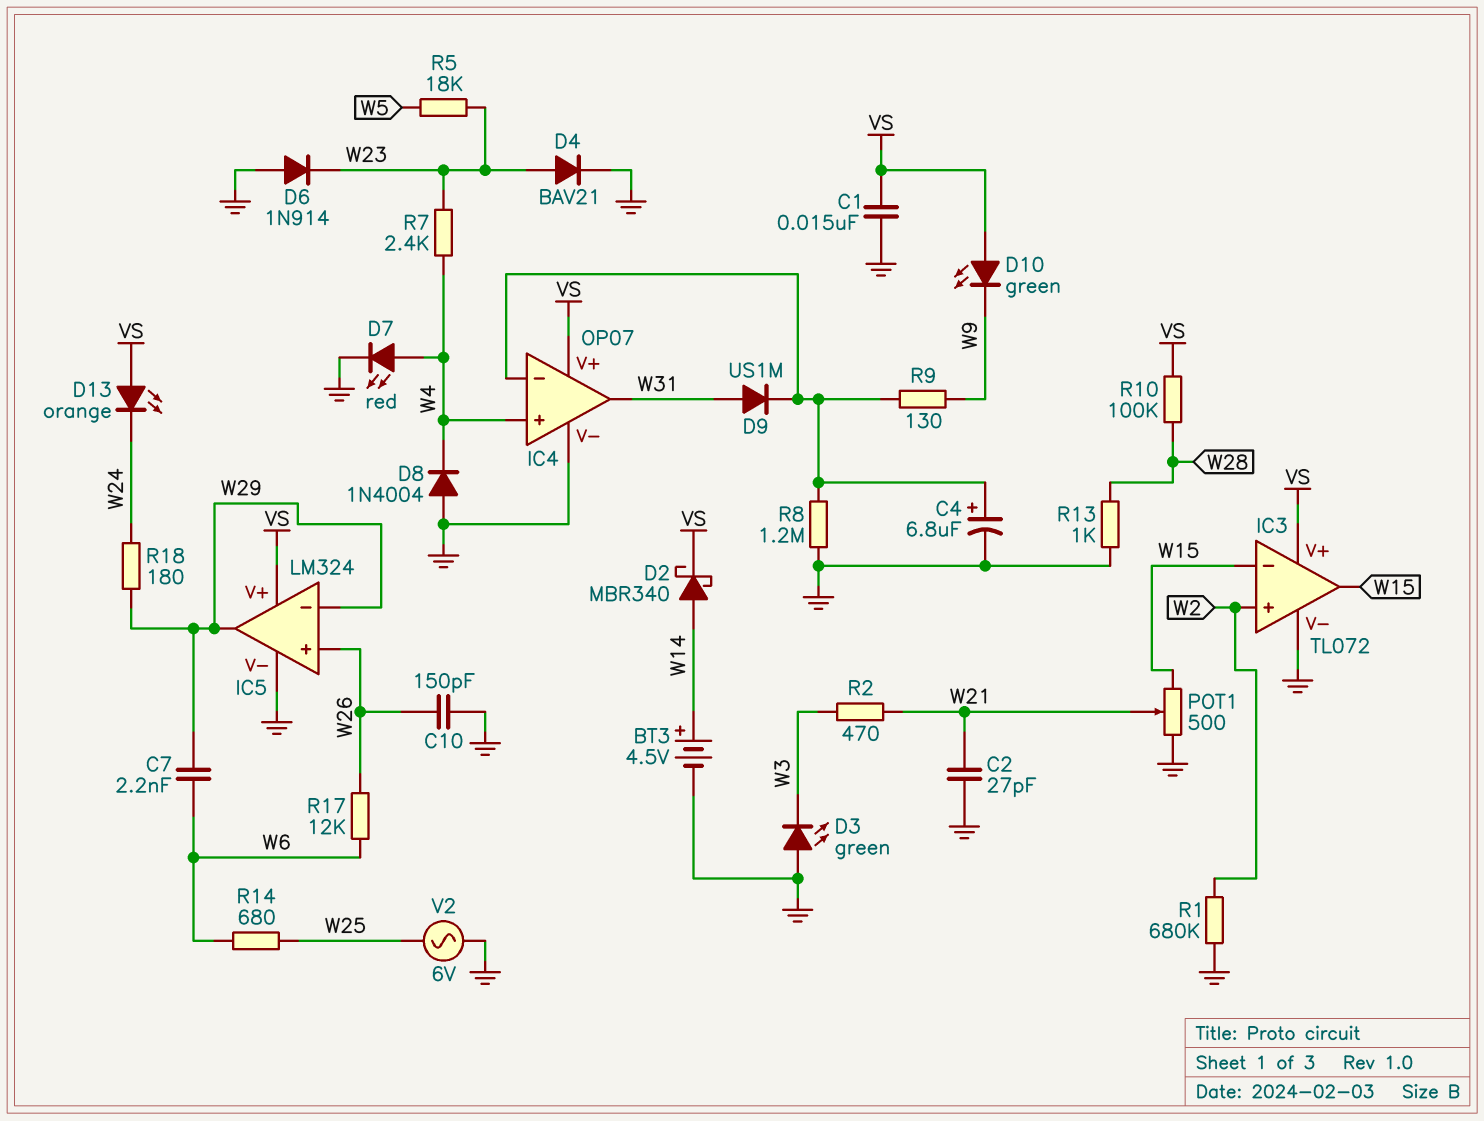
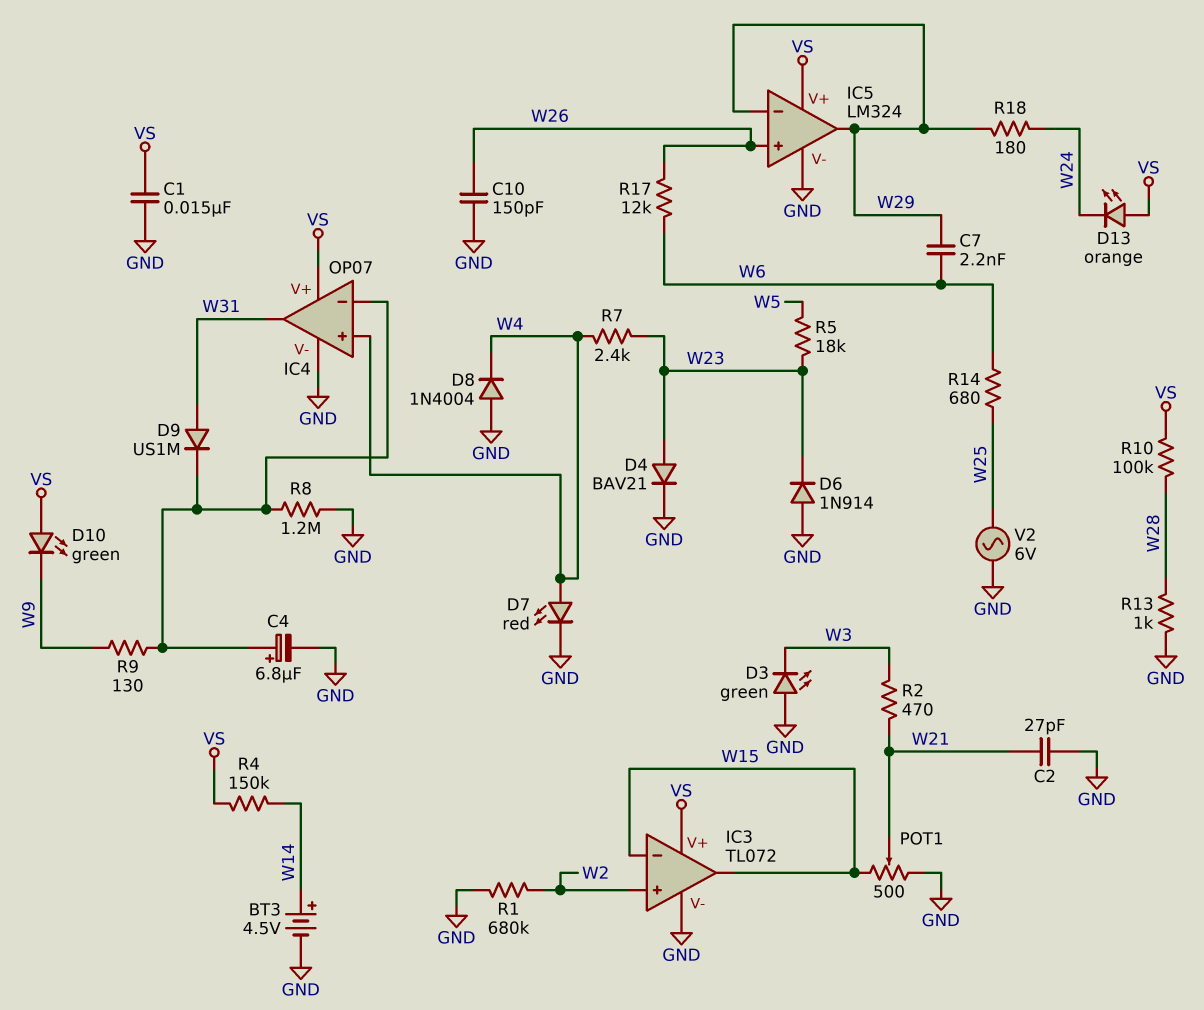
D2: schottky MBR340 (A W14, K VS) -> none
R4: none -> 150k (VS, W14)

